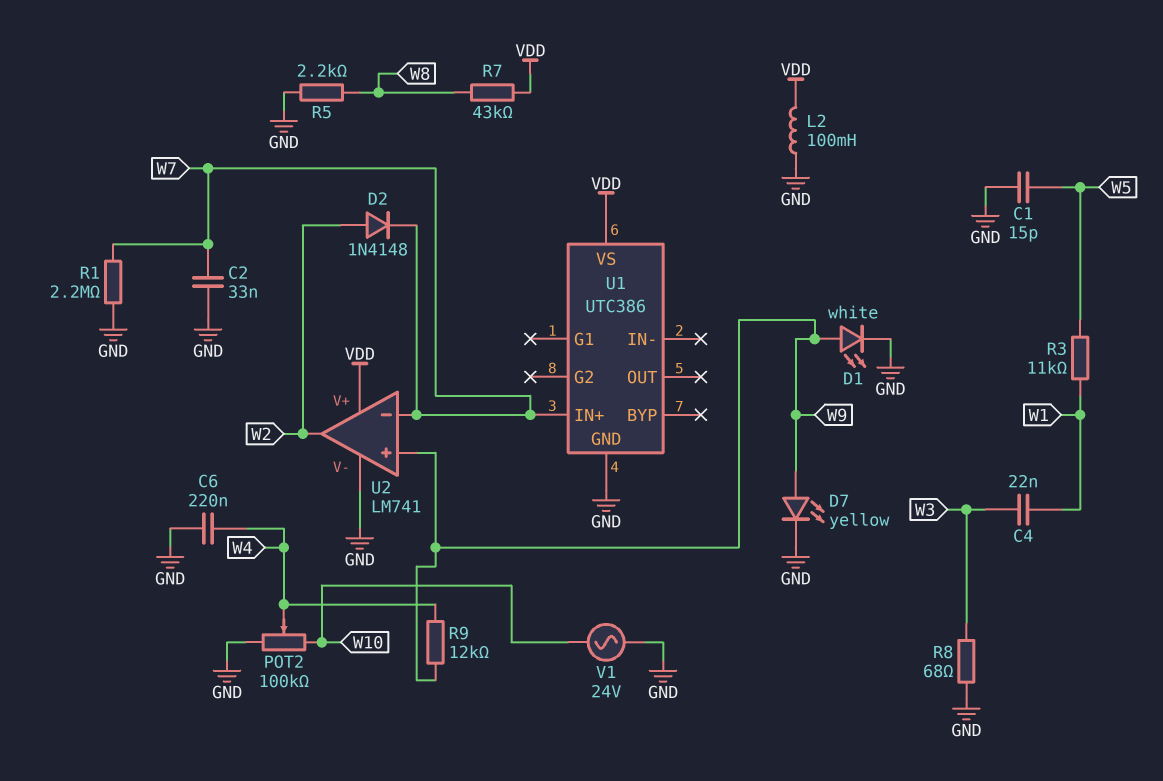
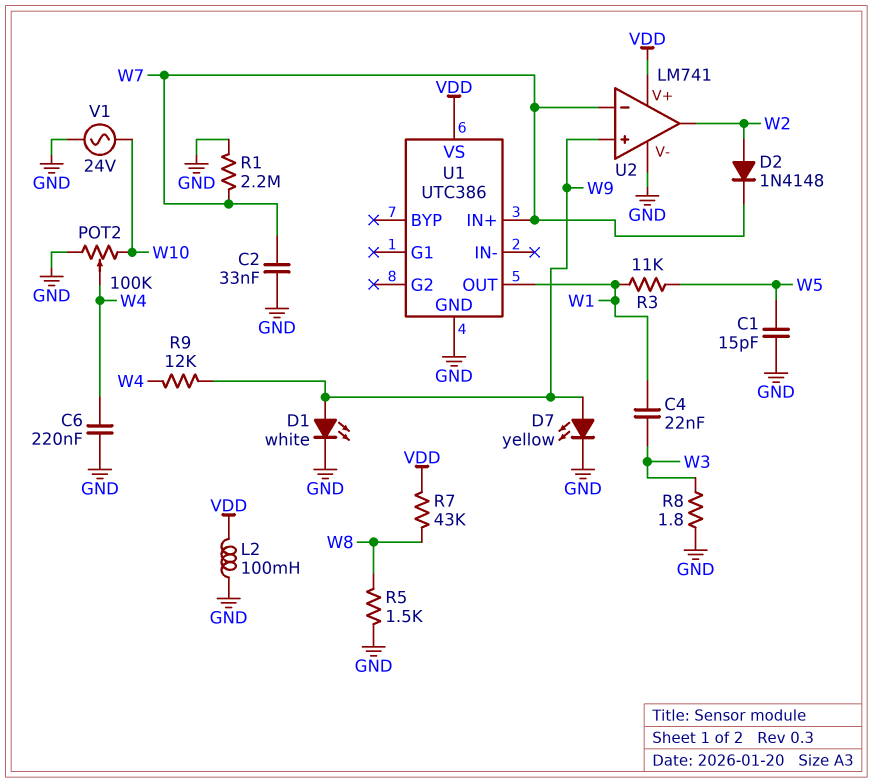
R5: 2.2k (GND, W8) -> 1.5k (GND, W8)
R8: 68 (GND, W3) -> 1.8 (GND, W3)
U1 pin OUT: none -> W1

